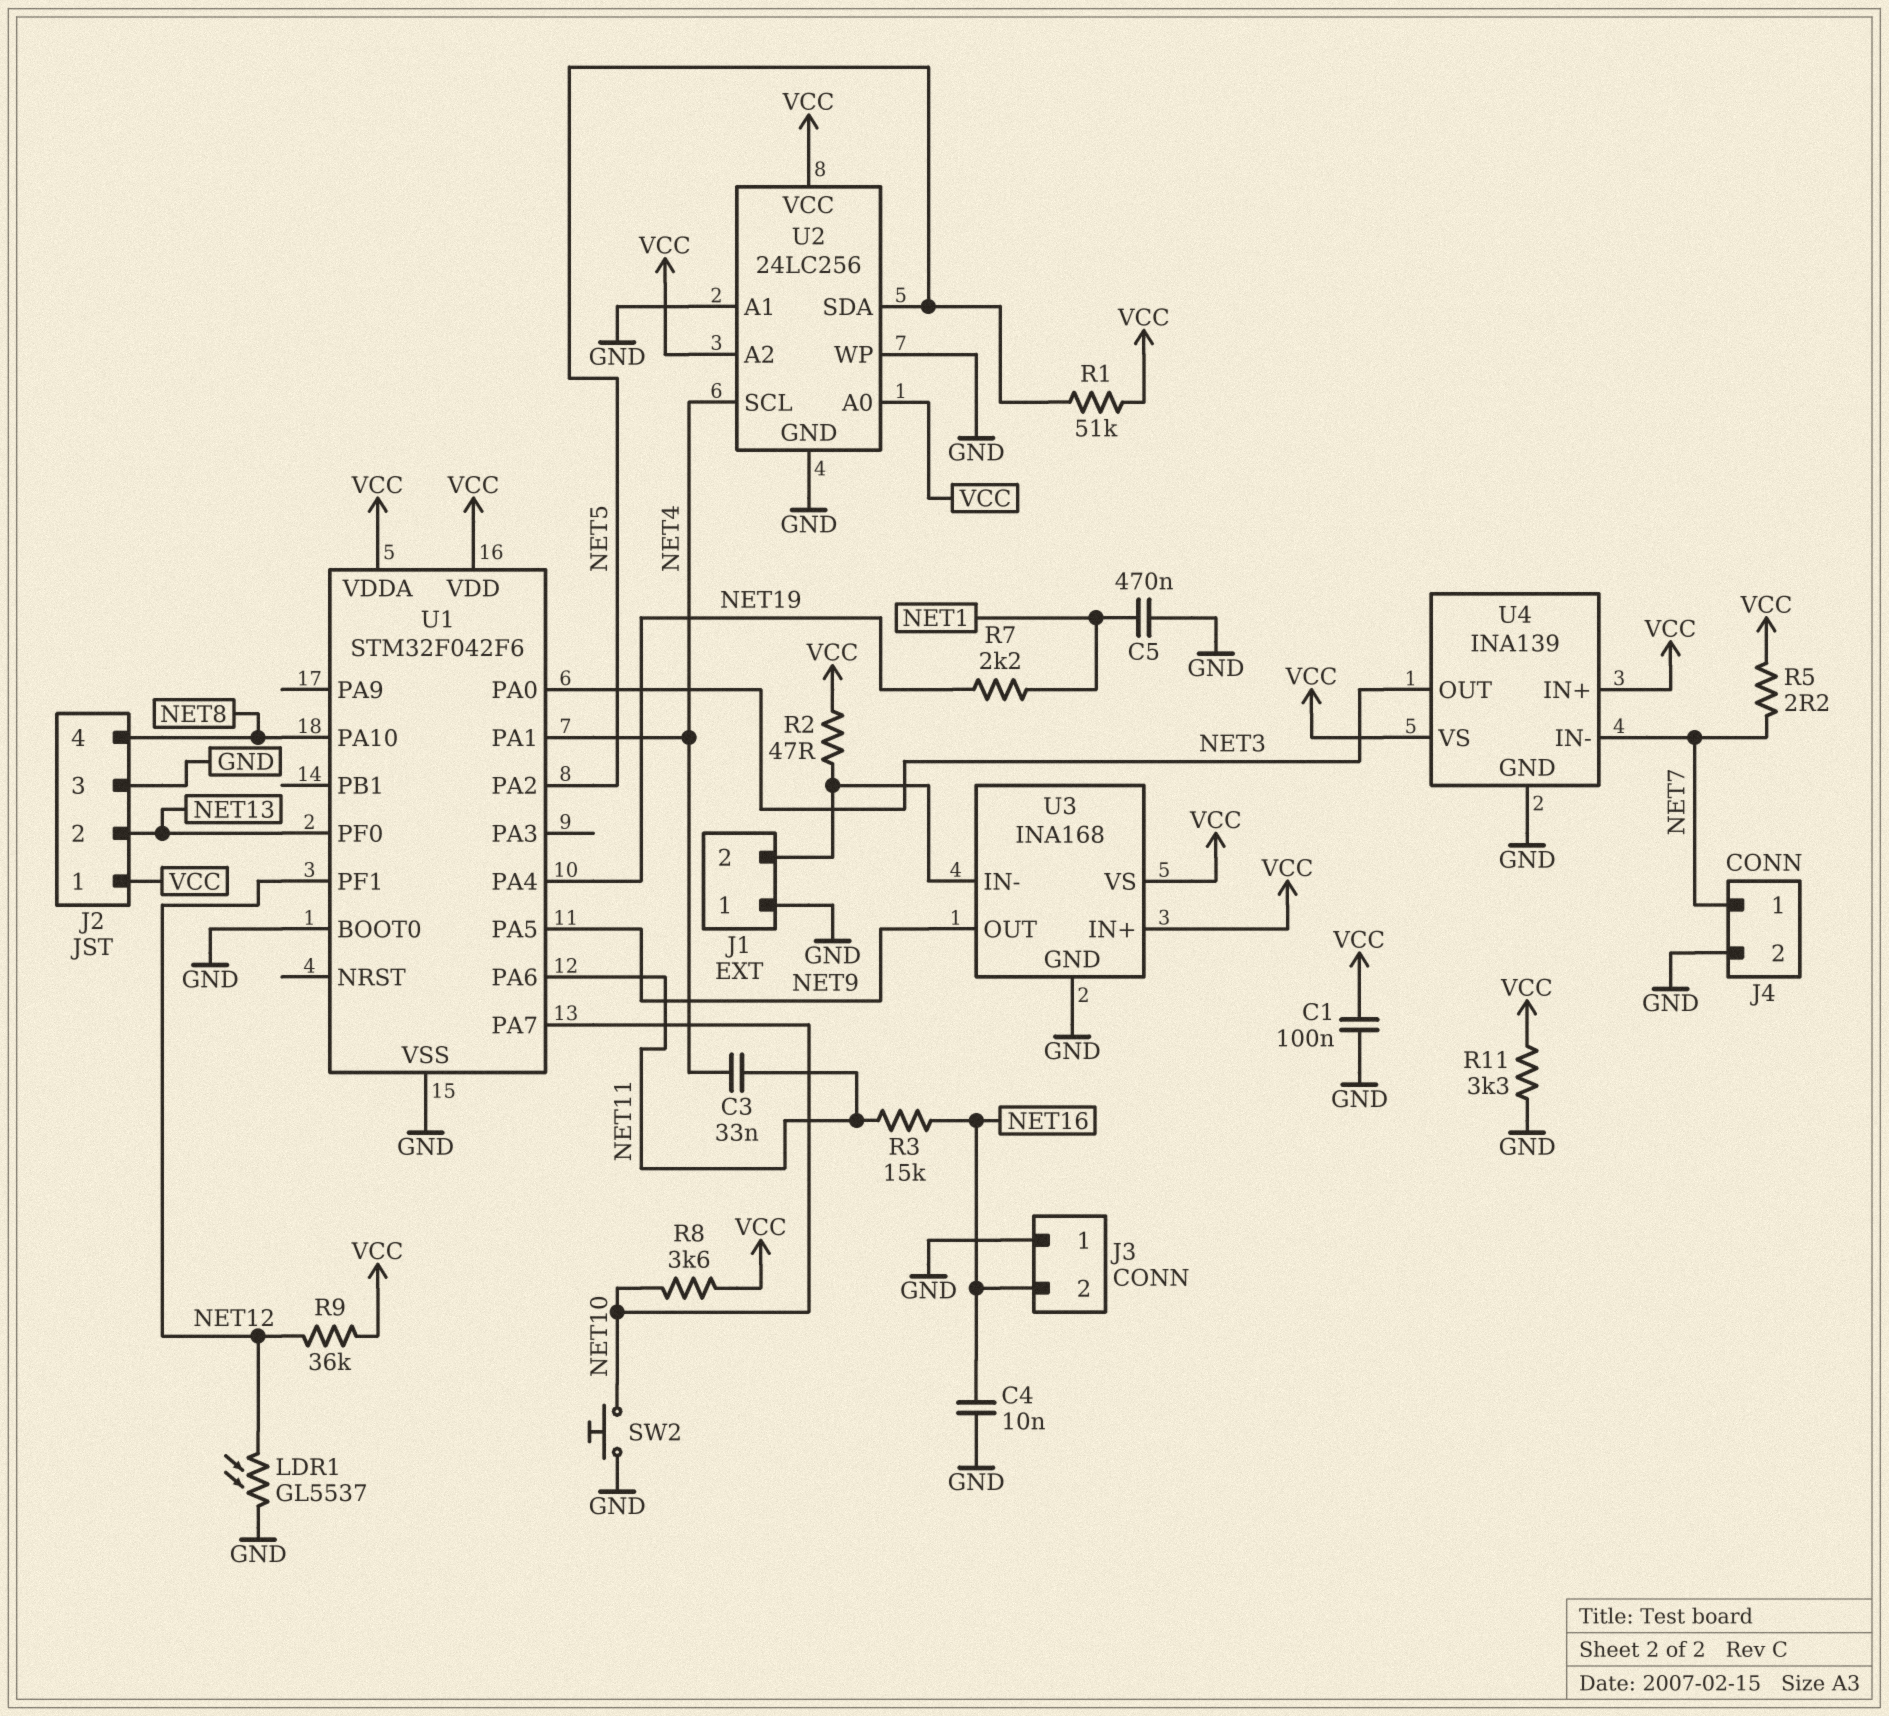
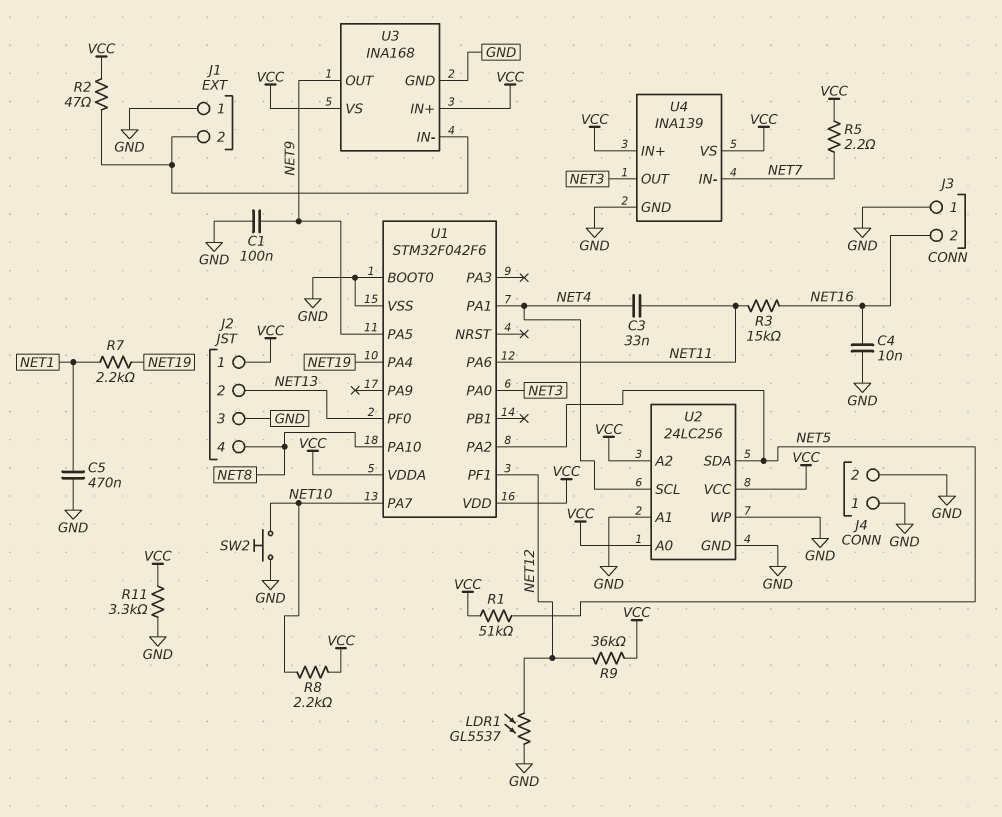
C1: 100nF (GND, VCC) -> 100nF (GND, NET9)
J4 pin 1: NET7 -> GND
R8: 3.6k (NET10, VCC) -> 2.2k (NET10, VCC)

